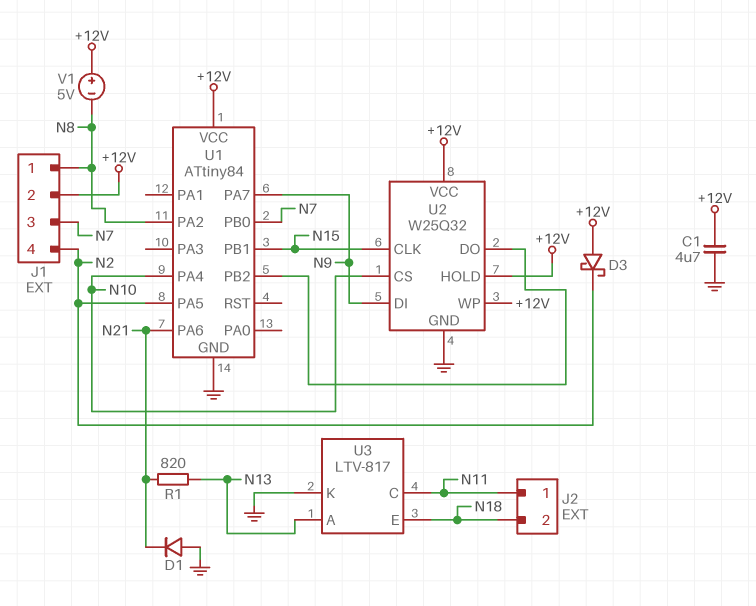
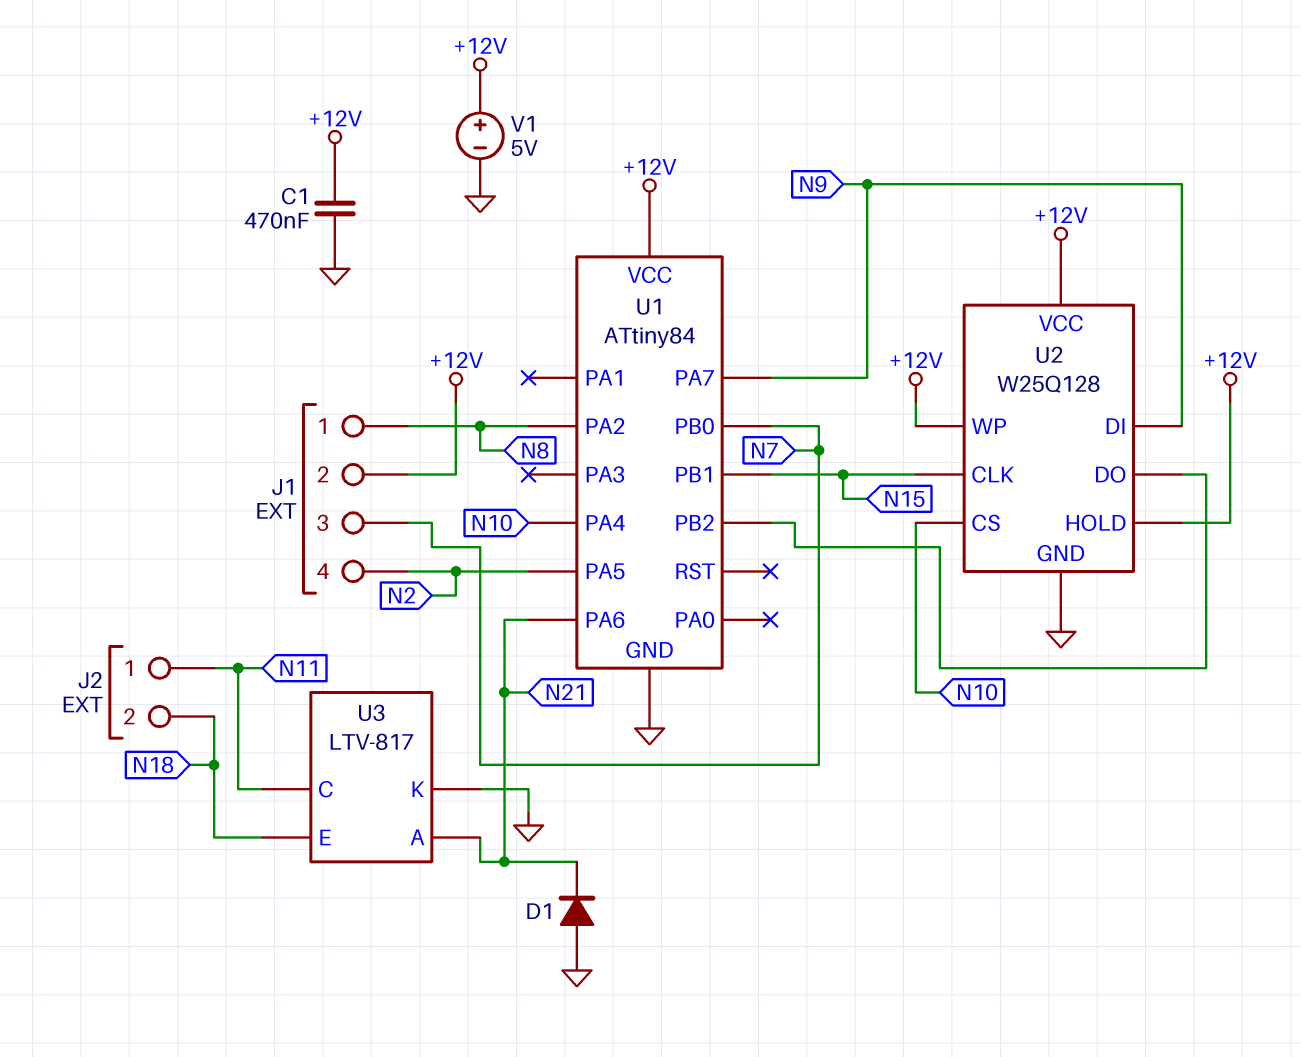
C1: 4.7uF (+12V, GND) -> 470nF (+12V, GND)
D3: schottky (A +12V, K N2) -> none
R1: 820 (N13, N21) -> none
U2: W25Q32 -> W25Q128
U3 pin A: N13 -> N21
V1: 5V (plus +12V, minus N8) -> 5V (plus +12V, minus GND)

